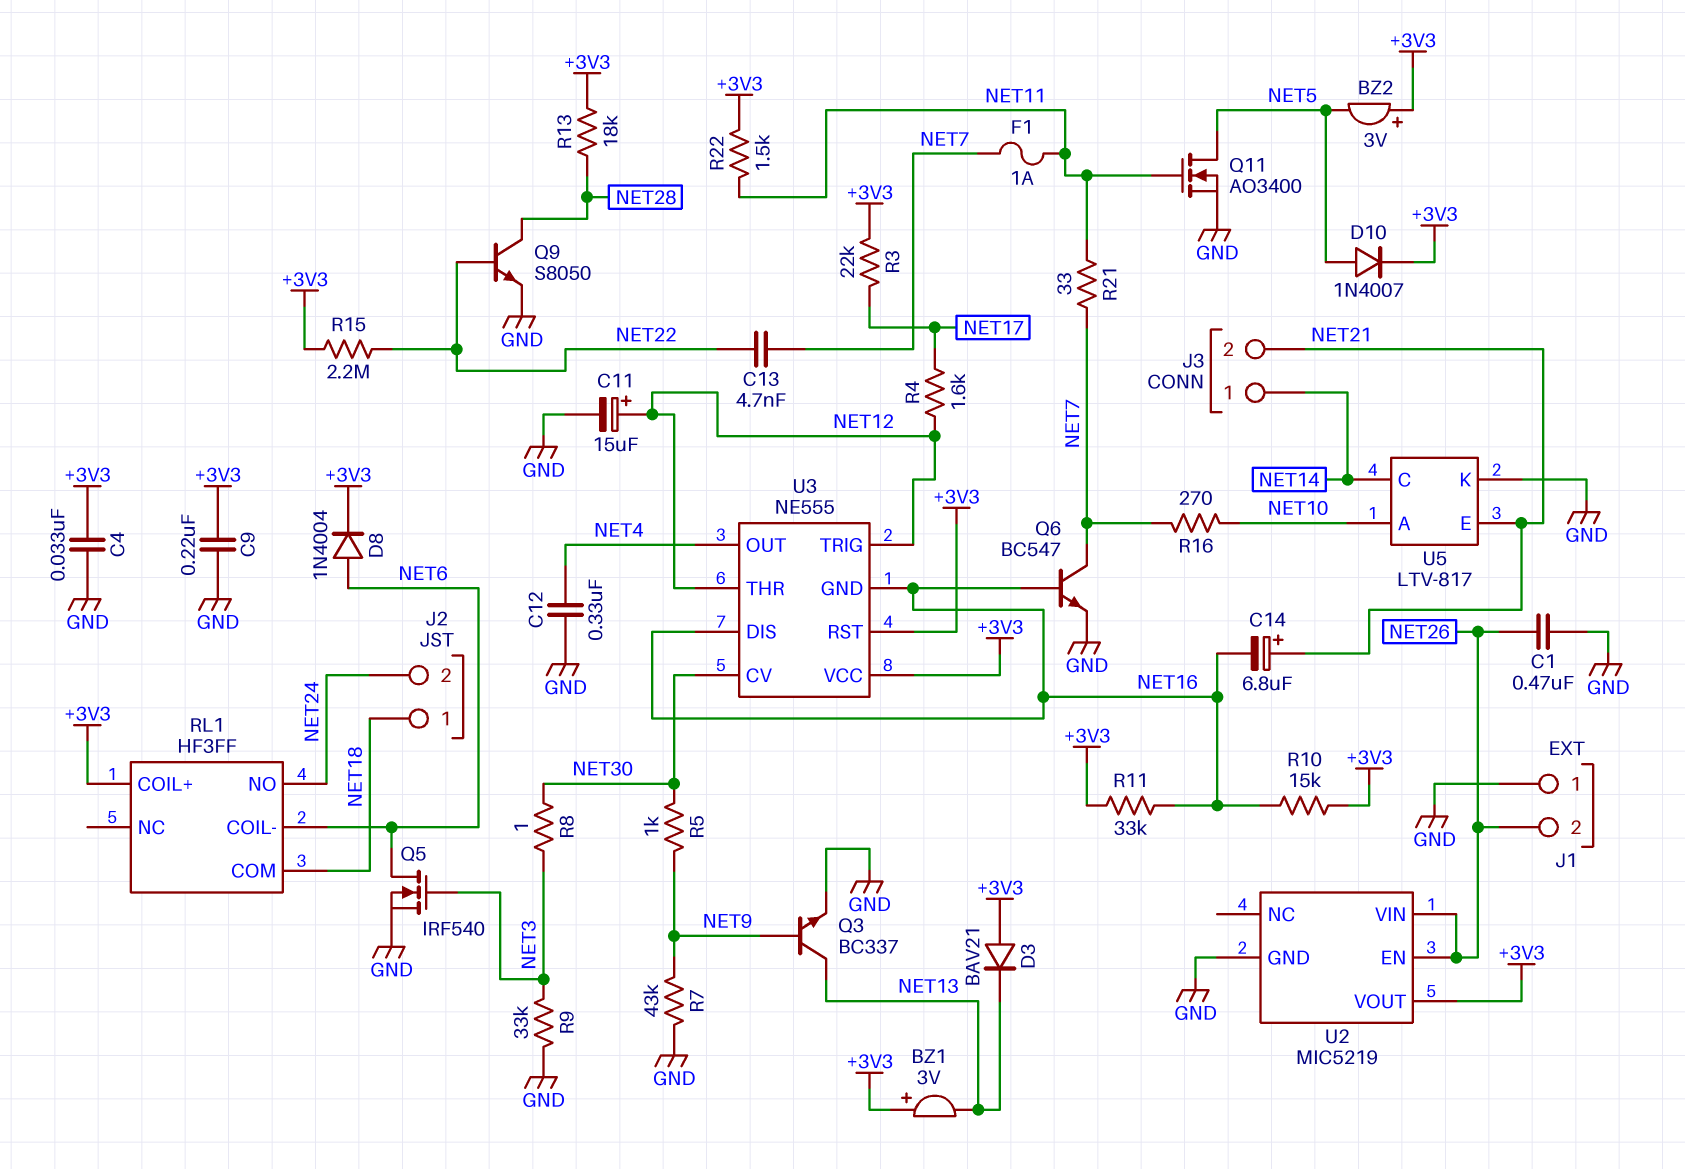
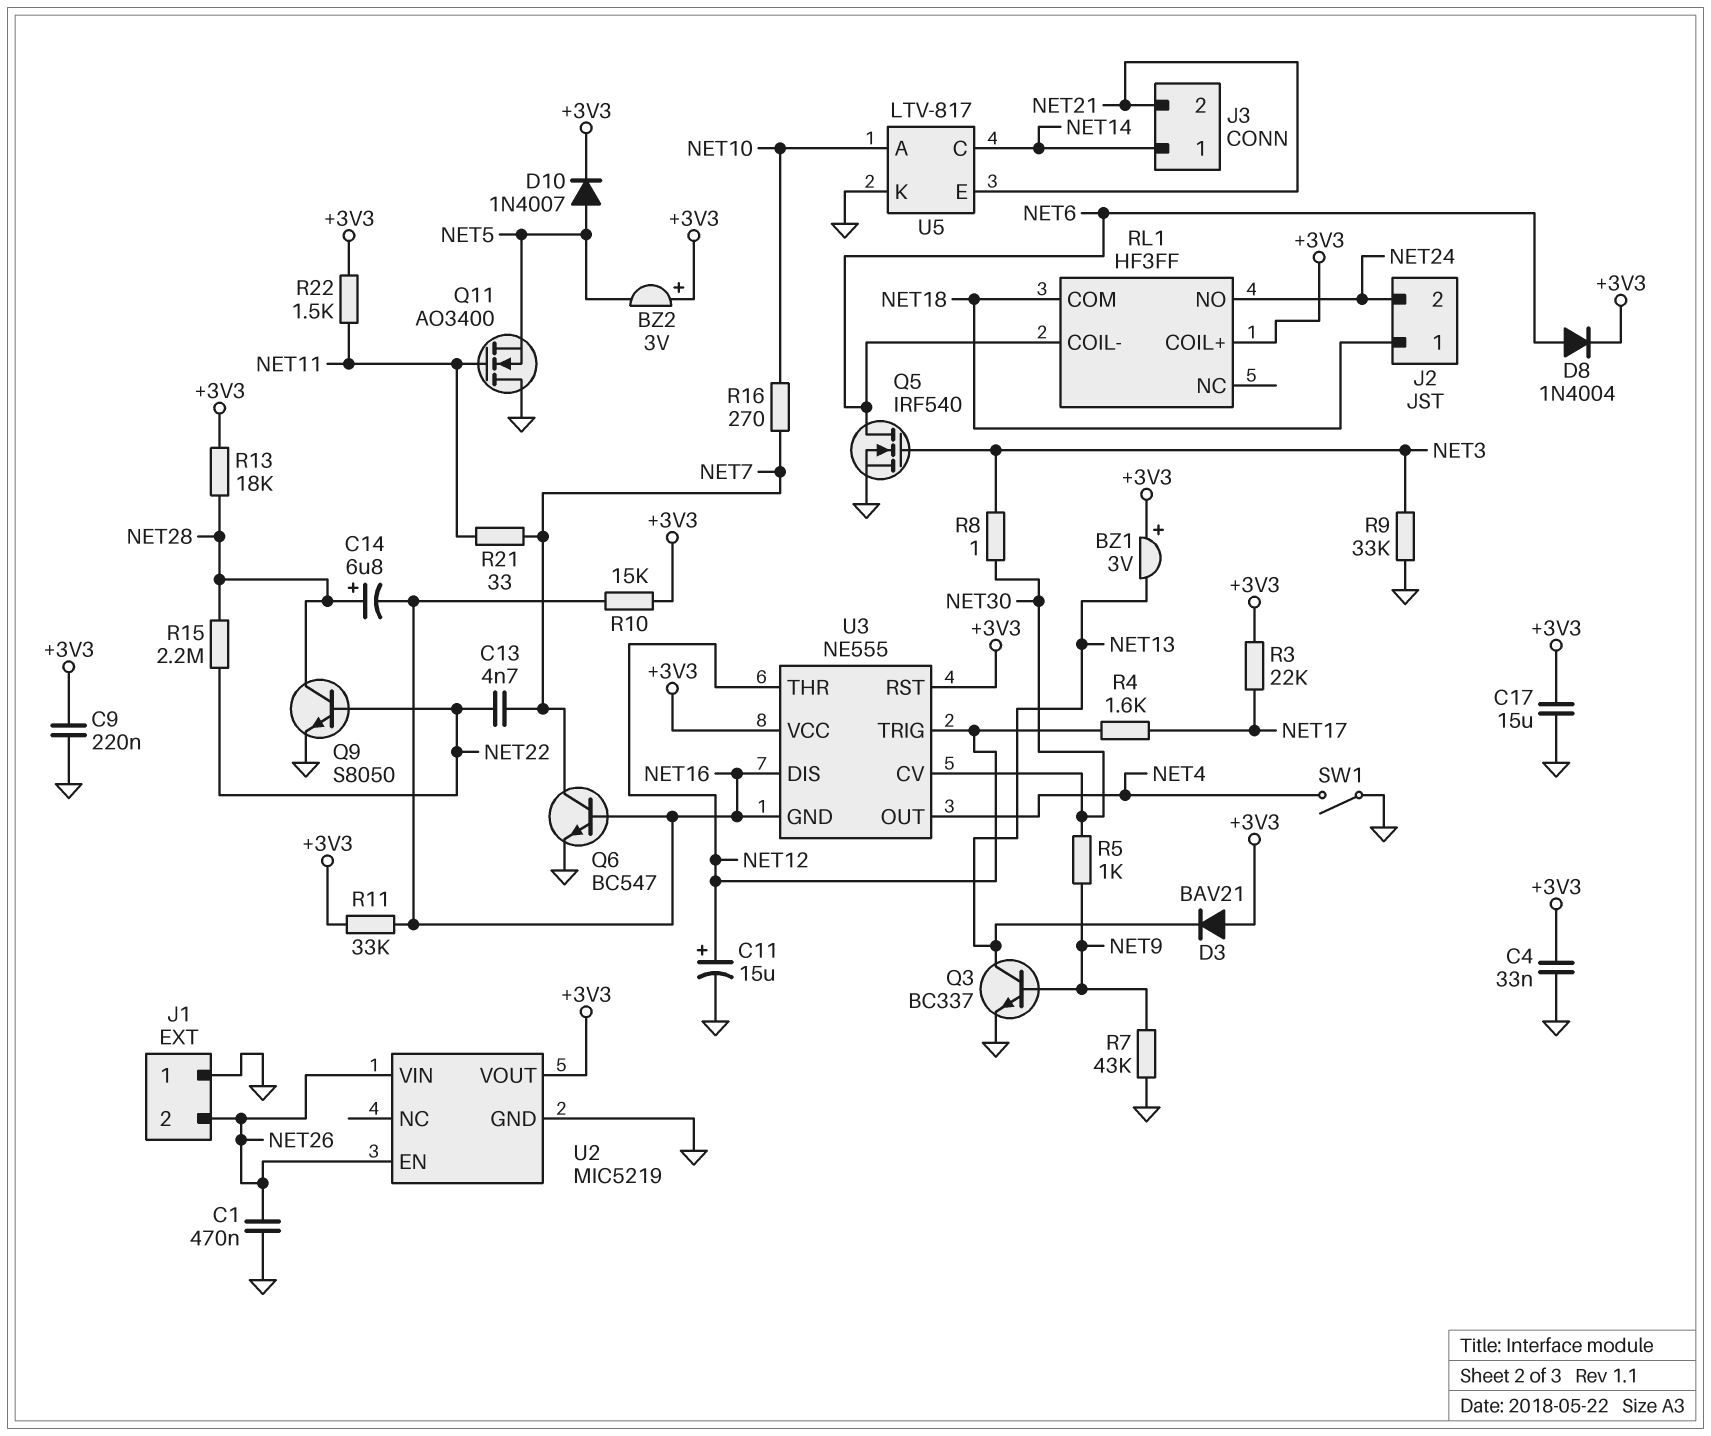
C12: 330nF (GND, NET4) -> none
C14: 6.8uF (plus NET21, minus NET16) -> 6.8uF (plus NET28, minus NET16)
C17: none -> 15uF (+3V3, GND)
F1: 1A (NET7, NET11) -> none
Q11: NMOS AO3400 (G NET11, D NET5, S GND) -> NMOS AO3400 (G NET11, D GND, S NET5)
R15: 2.2M (+3V3, NET22) -> 2.2M (NET22, NET28)
SW1: none -> switch (GND, NET4)

